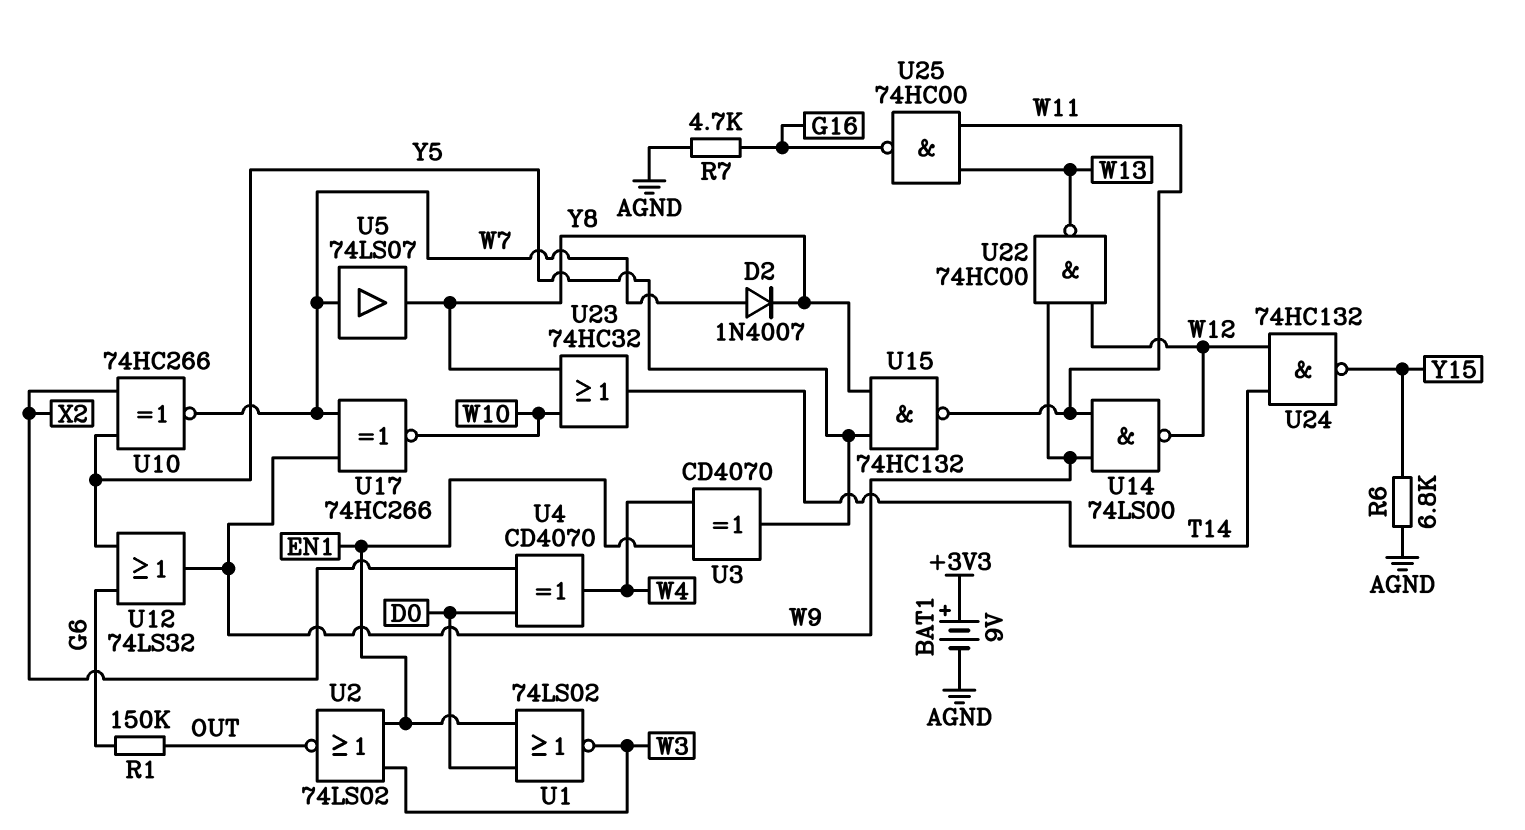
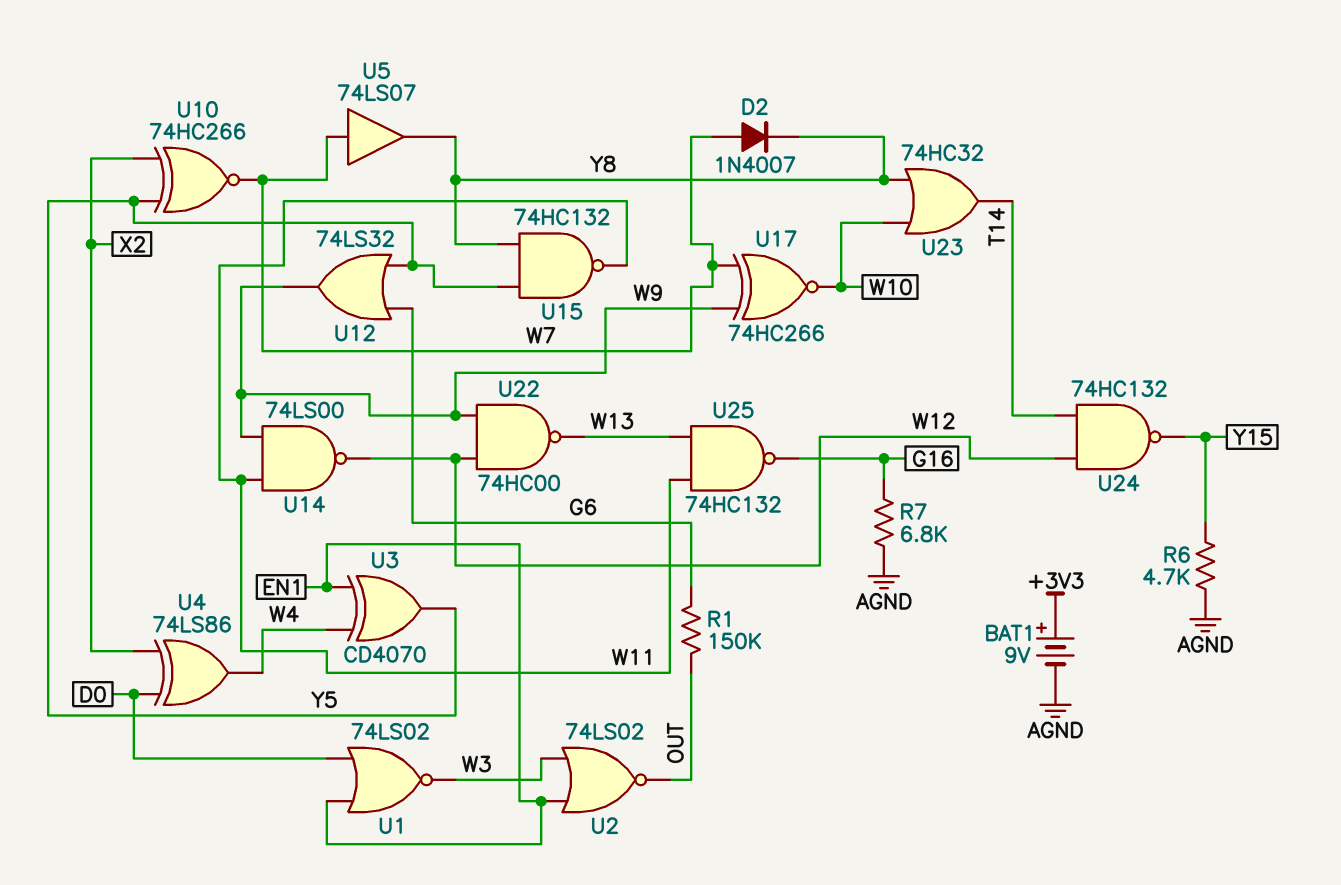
R6: 6.8k (AGND, Y15) -> 4.7k (AGND, Y15)
R7: 4.7k (AGND, G16) -> 6.8k (AGND, G16)
U4: XOR CD4070 (in D0, in X2, out W4) -> XOR 74LS86 (in D0, in X2, out W4)
U25: NAND 74HC00 (in W11, in W13, out G16) -> NAND 74HC132 (in W11, in W13, out G16)

